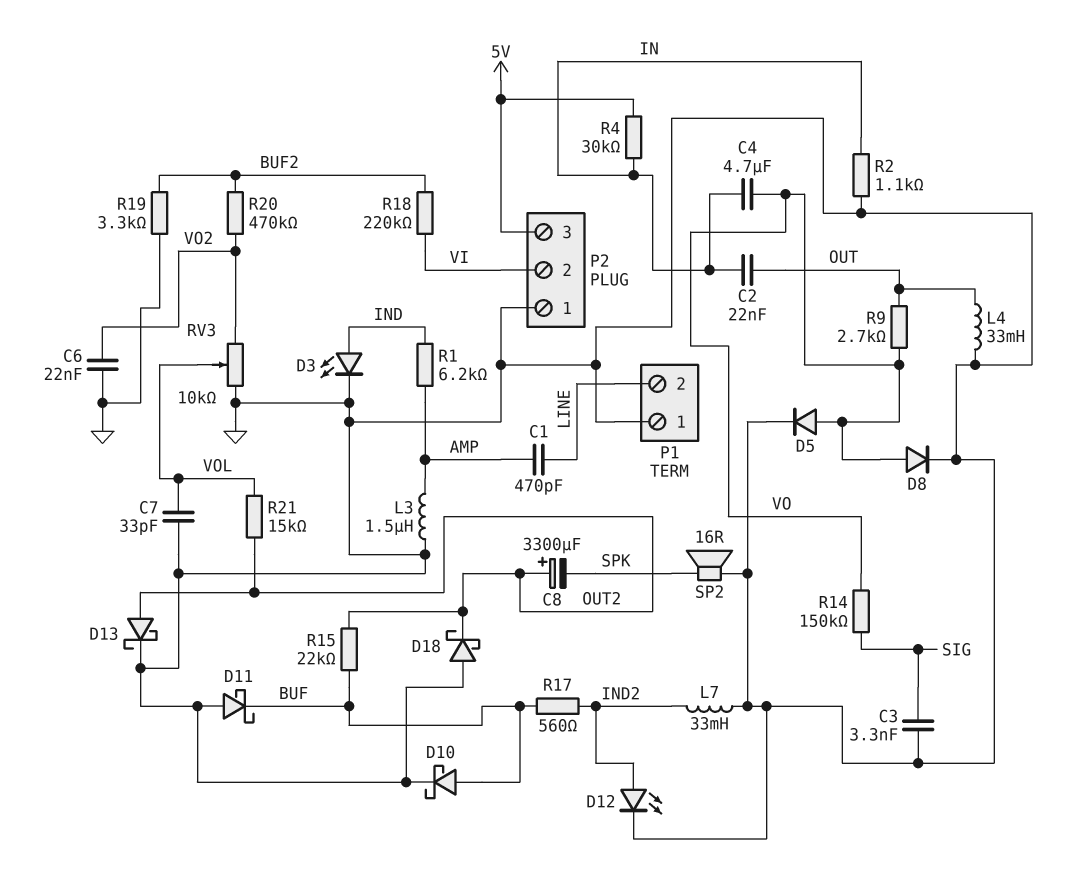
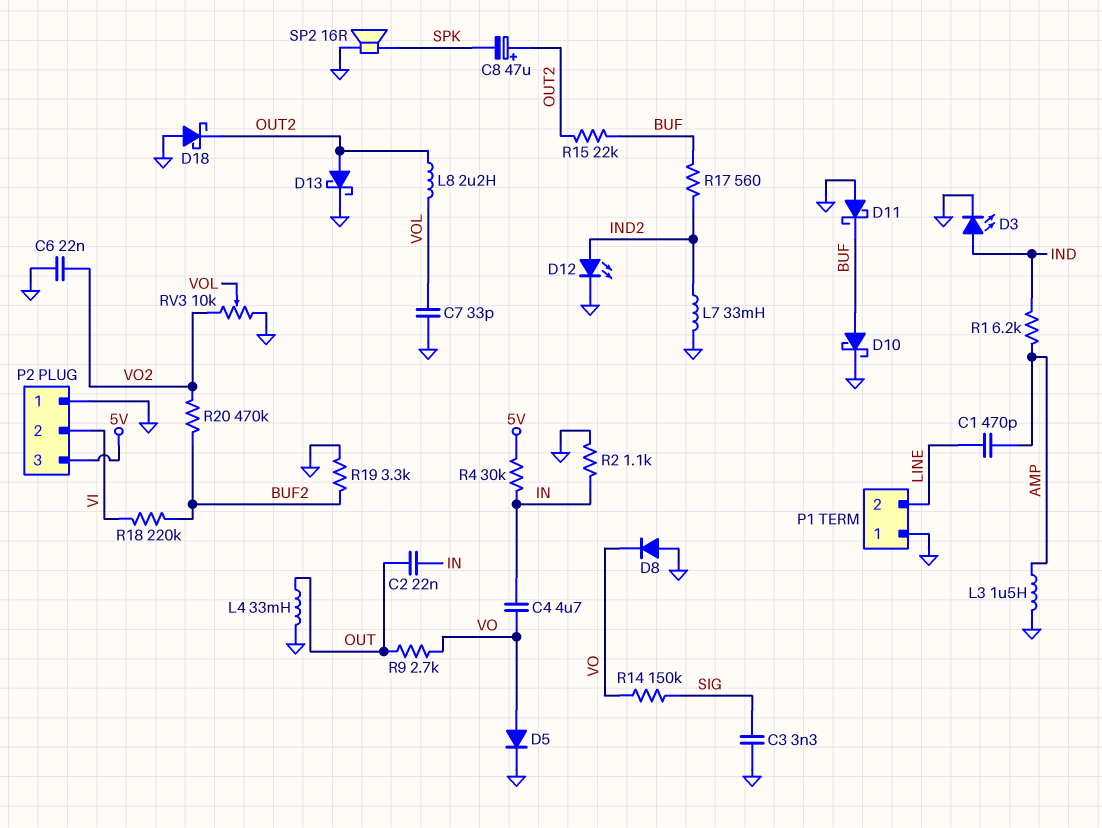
C8: 3300uF (plus OUT2, minus SPK) -> 47uF (plus OUT2, minus SPK)
D8: diode (A VO, K GND) -> diode (A GND, K VO)
L8: none -> 2.2uH (OUT2, VOL)
R21: 15k (OUT2, VOL) -> none

